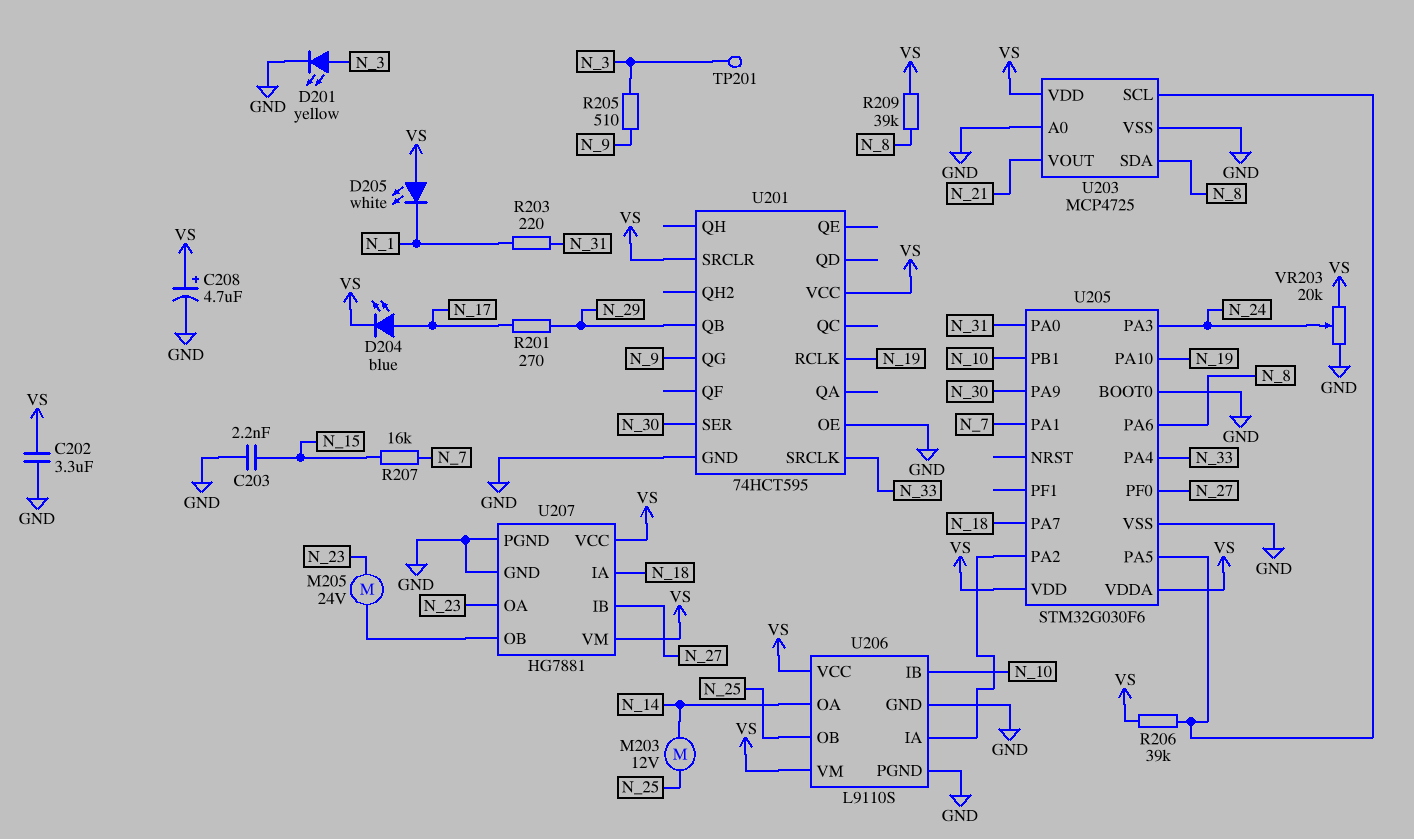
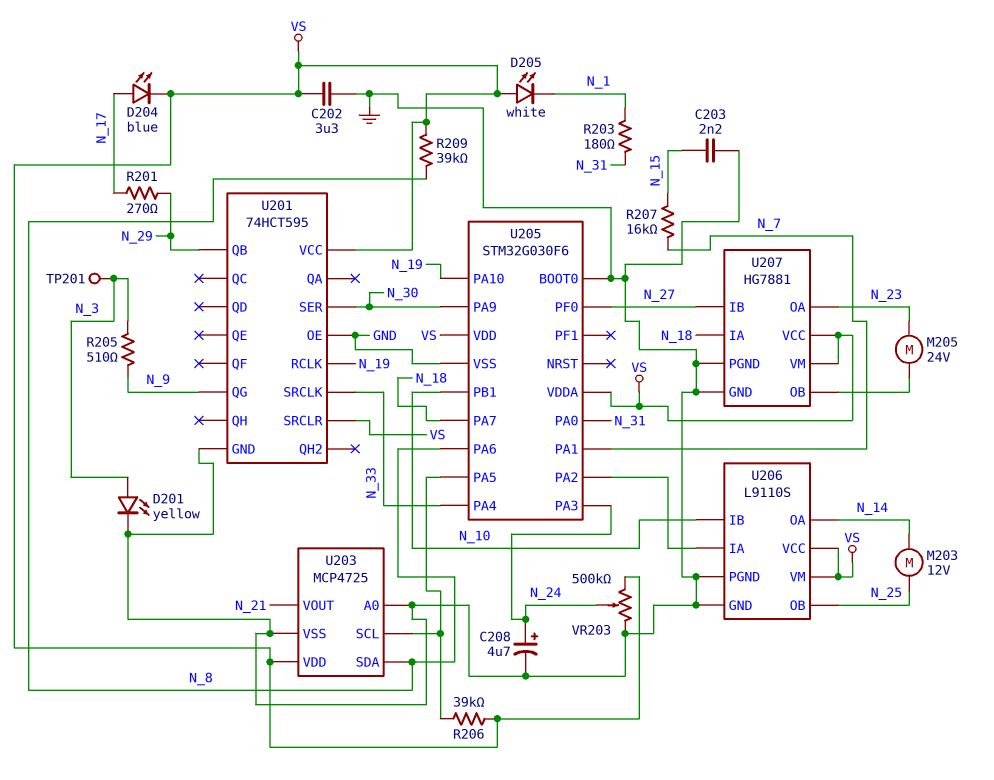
C208: 4.7uF (plus VS, minus GND) -> 4.7uF (plus N_24, minus GND)
R203: 220 (N_1, N_31) -> 180 (N_1, N_31)
VR203: 20k (GND, VS, wiper N_24) -> 500k (GND, VS, wiper N_24)

